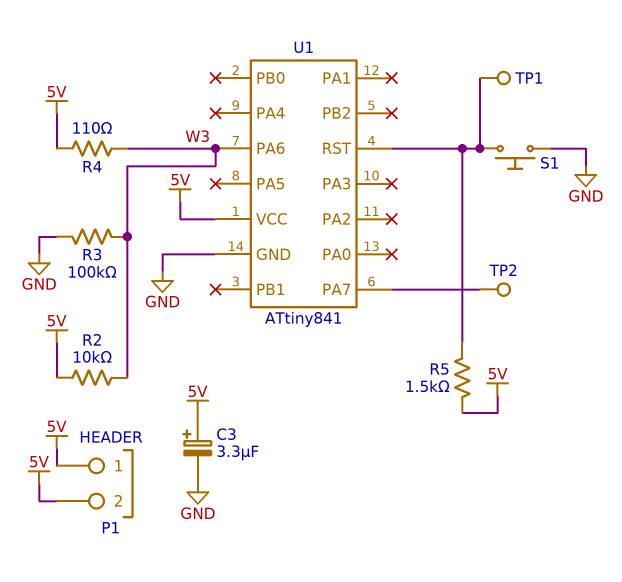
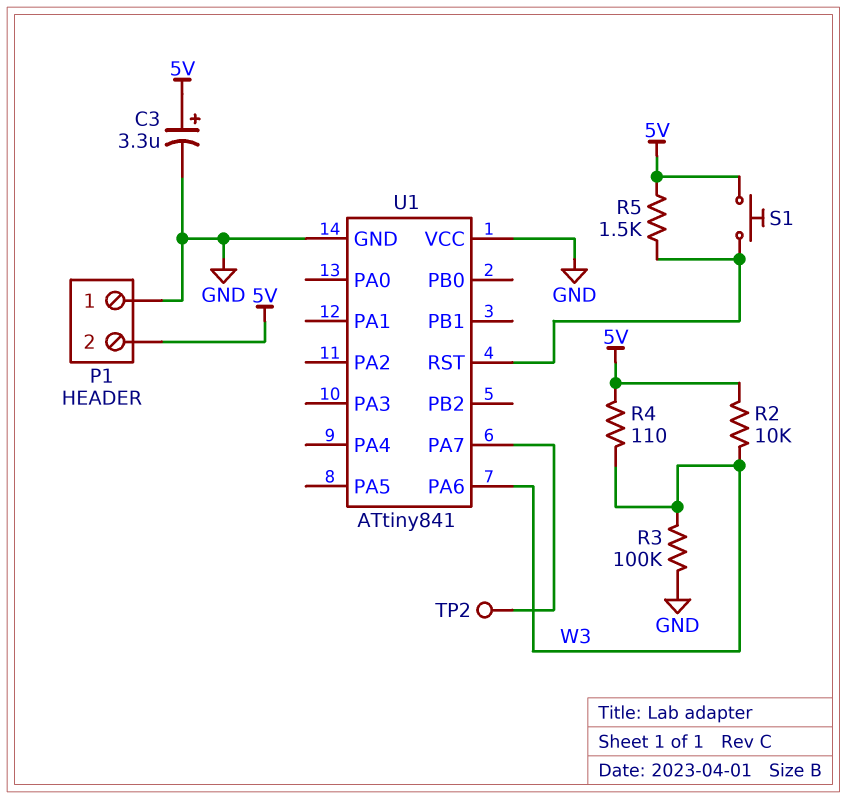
P1 pin 1: 5V -> GND
S1: button (GND, U1/RST) -> button (5V, U1/RST)
TP1: test point (U1/RST) -> none
U1 pin VCC: 5V -> GND

